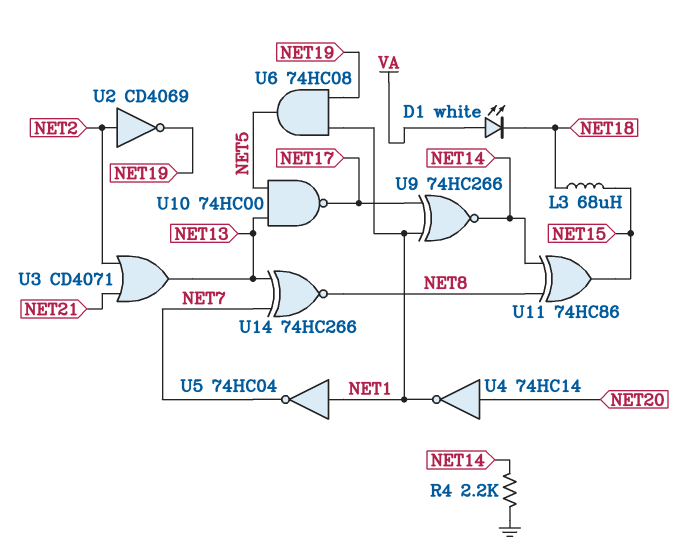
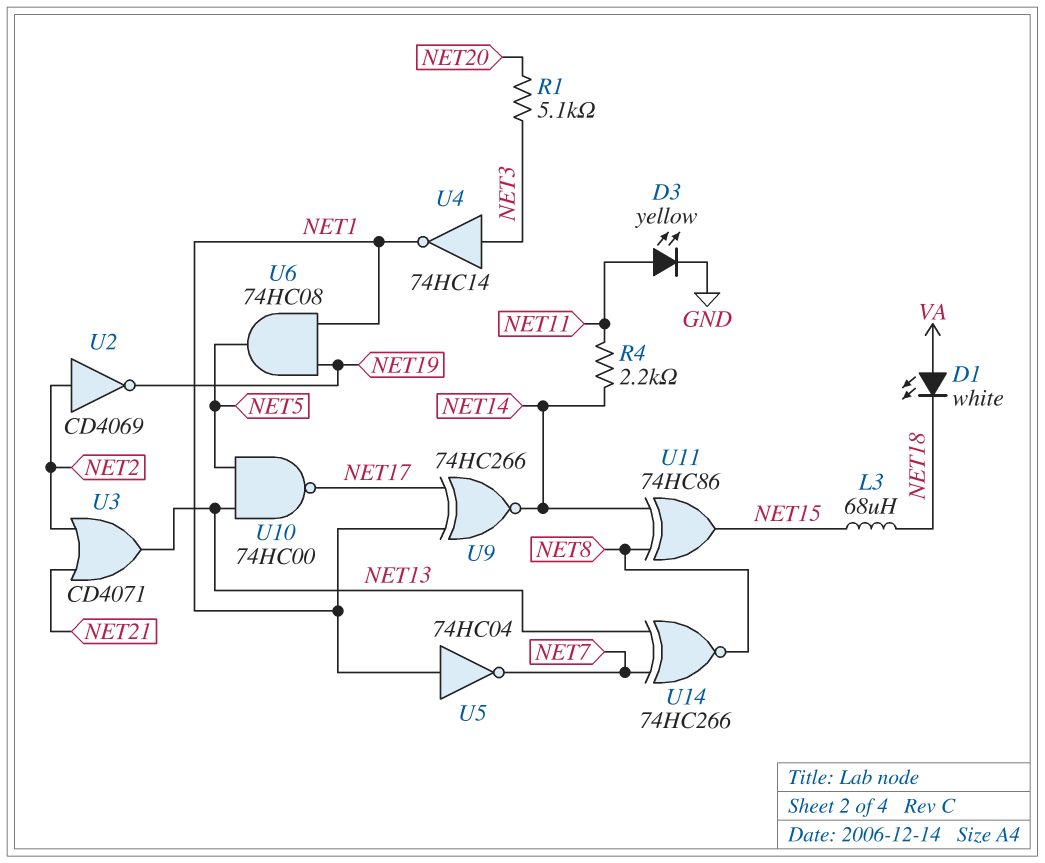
D3: none -> LED yellow (A NET11, K GND)
R1: none -> 5.1k (NET3, NET20)
R4: 2.2k (GND, NET14) -> 2.2k (NET11, NET14)
U4: NOT 74HC14 (in NET20, out NET1) -> NOT 74HC14 (in NET3, out NET1)

